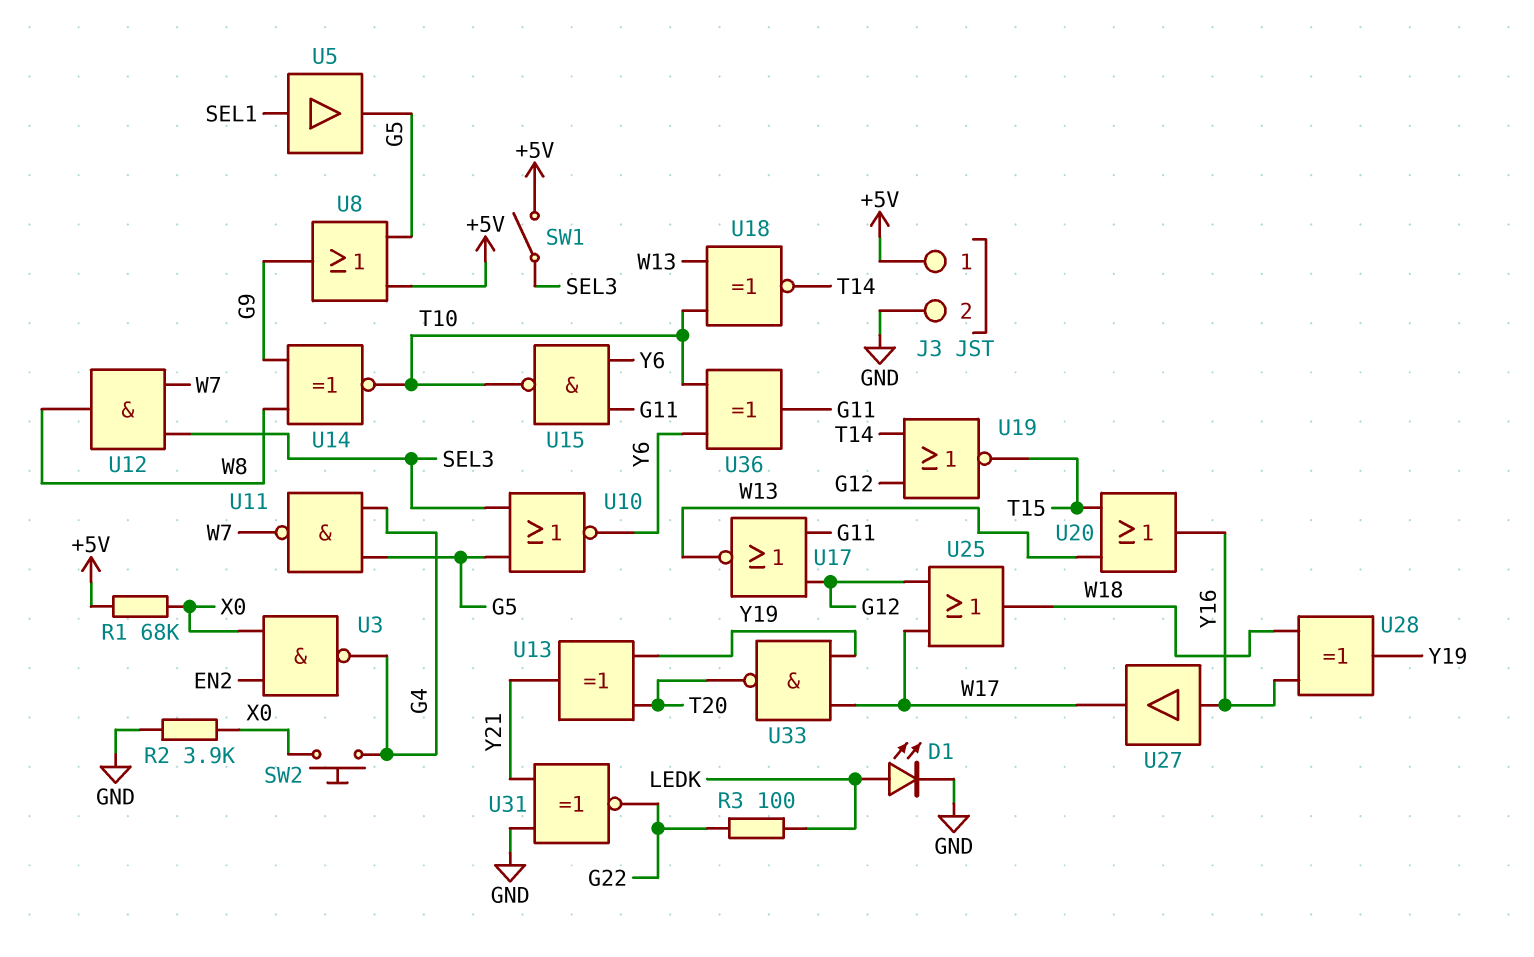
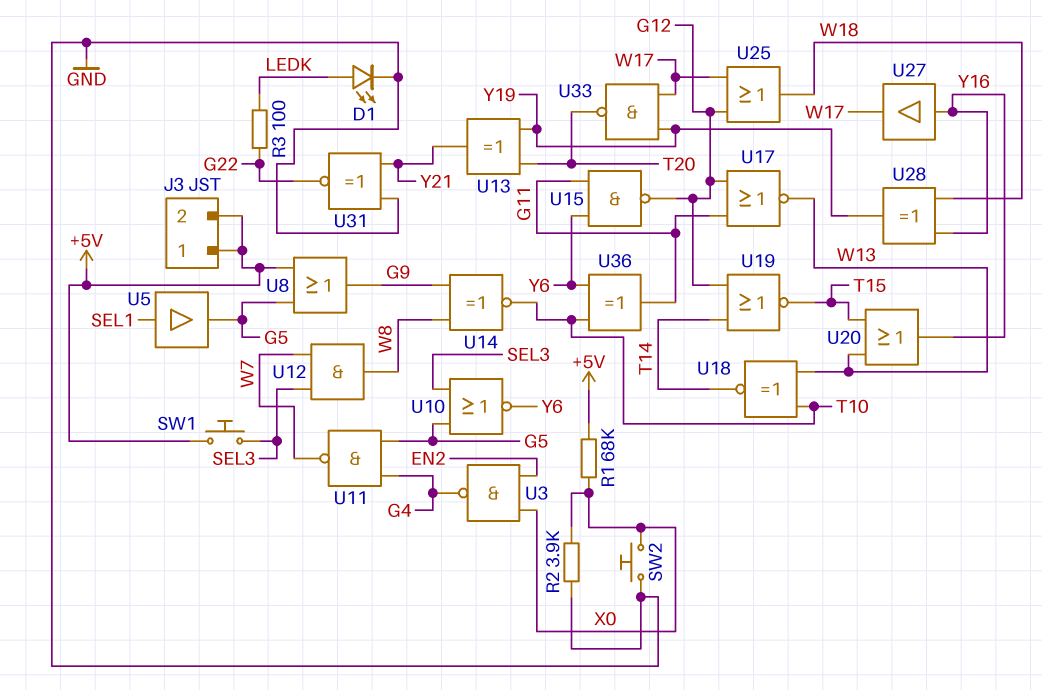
J3 pin 2: GND -> +5V
SW1: switch (+5V, SEL3) -> button (+5V, SEL3)
SW2: button (G4, X0) -> button (GND, X0)
U15: NAND (in G11, in Y6, out T10) -> NAND (in G11, in Y6, out G12)

